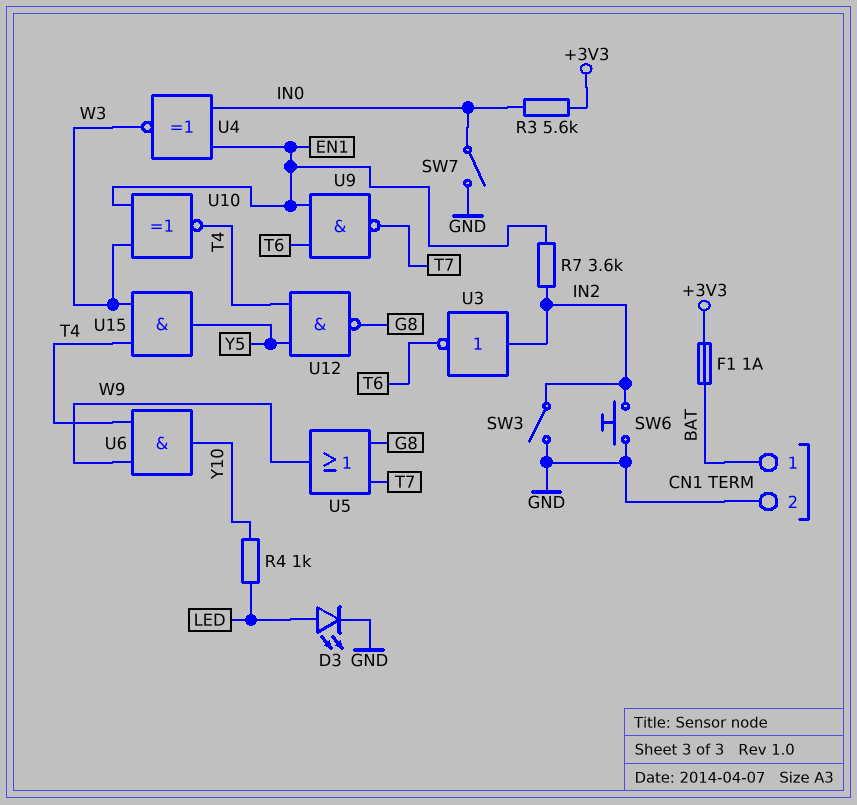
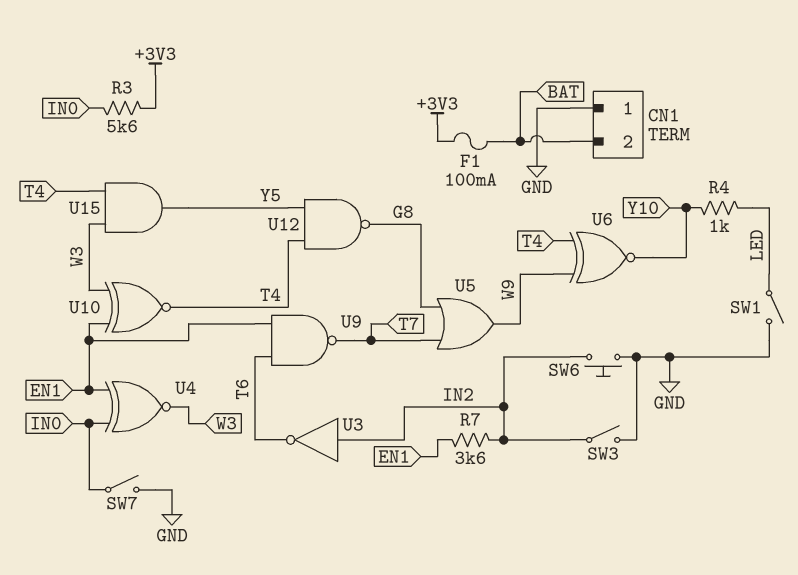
CN1 pin 1: BAT -> GND
CN1 pin 2: GND -> BAT
D3: LED (A LED, K GND) -> none
F1: 1A (+3V3, BAT) -> 100mA (+3V3, BAT)
SW1: none -> switch (GND, LED)
U6: AND (in T4, in W9, out Y10) -> XNOR (in T4, in W9, out Y10)

